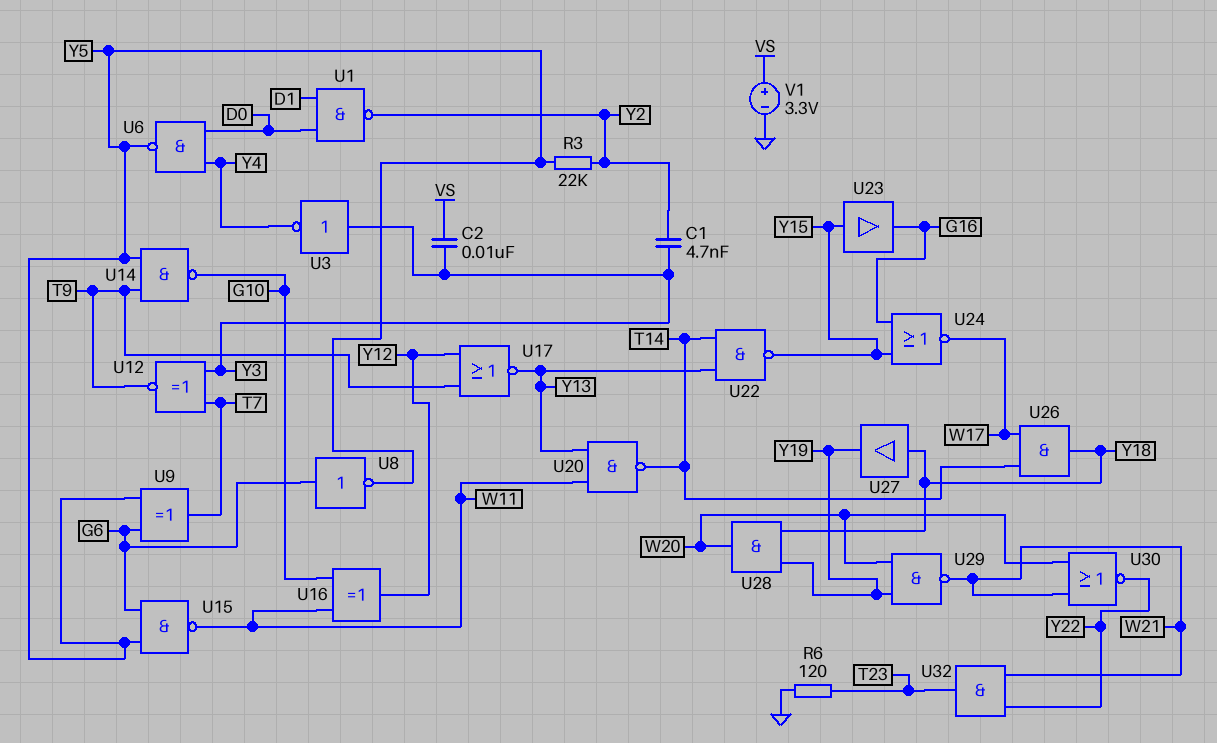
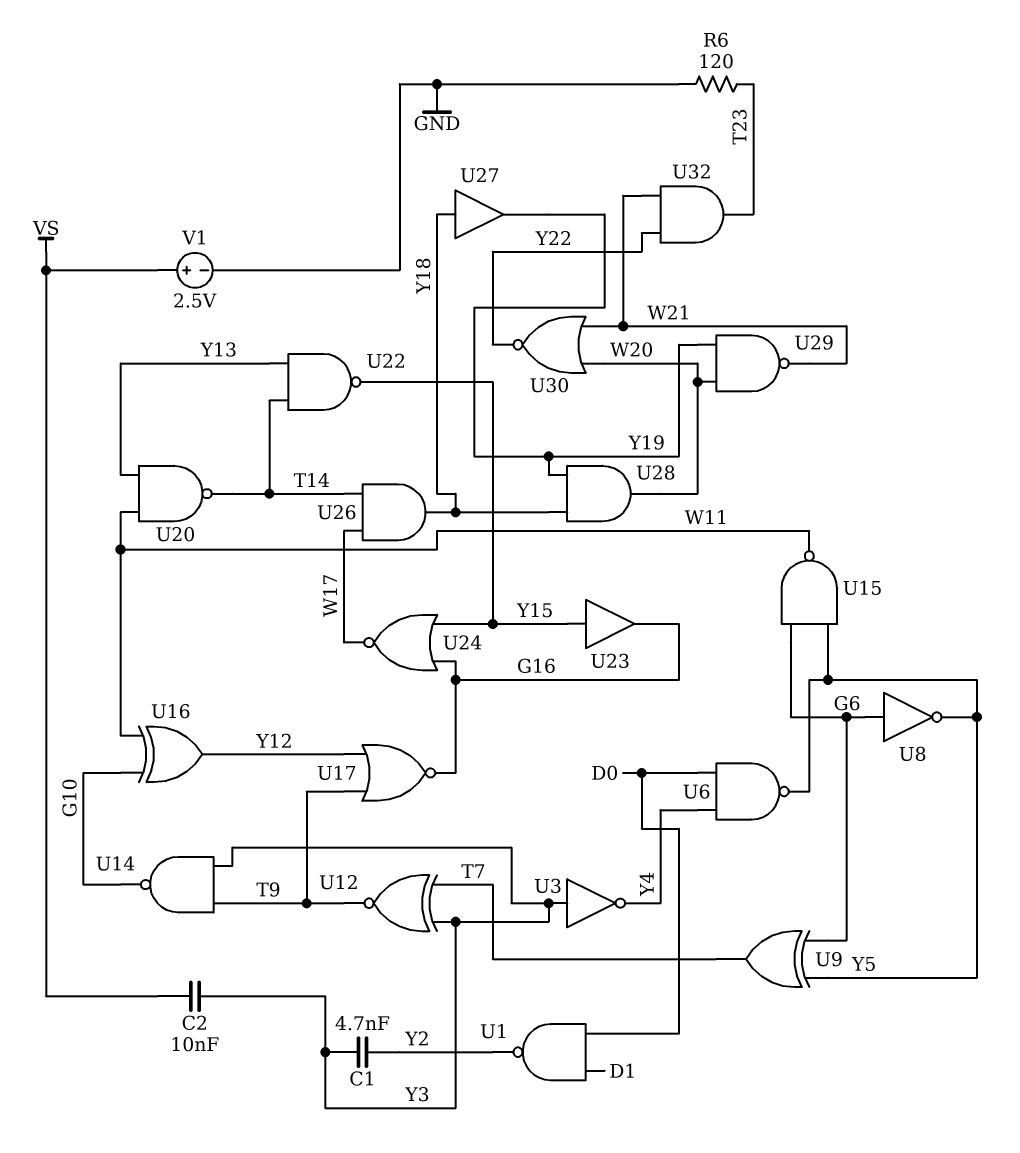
R3: 22k (Y2, Y5) -> none
U14: NAND (in T9, in Y5, out G10) -> NAND (in T9, in Y3, out G10)
U17: NOR (in T9, in Y12, out Y13) -> NOR (in T9, in Y12, out G16)
V1: 3.3V (plus VS, minus GND) -> 2.5V (plus VS, minus GND)

